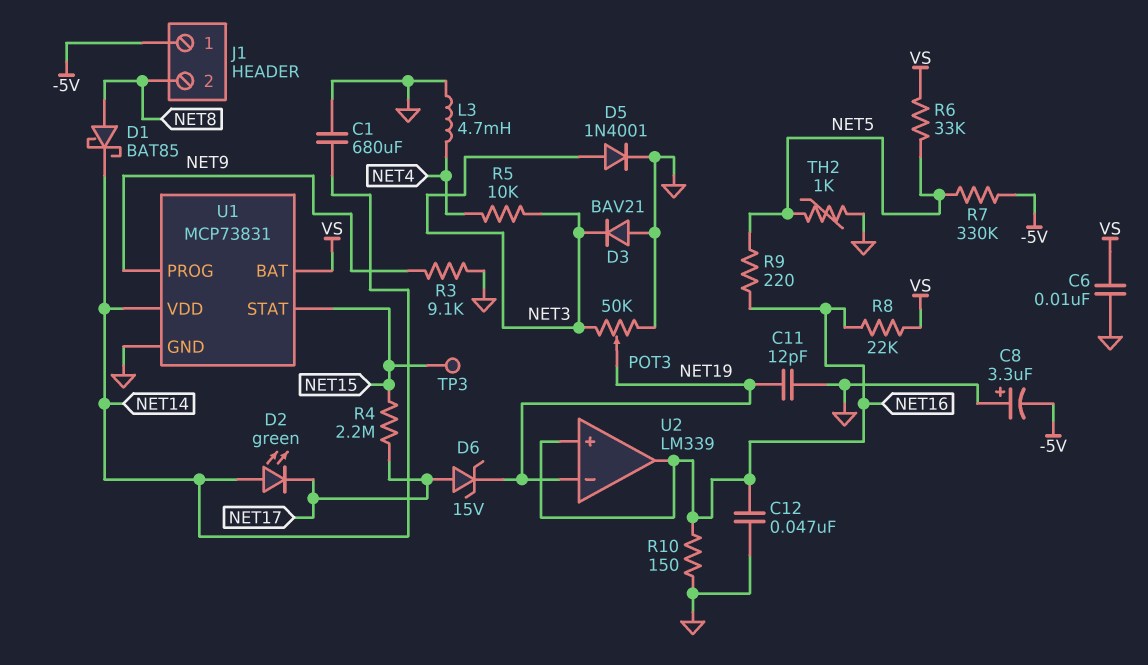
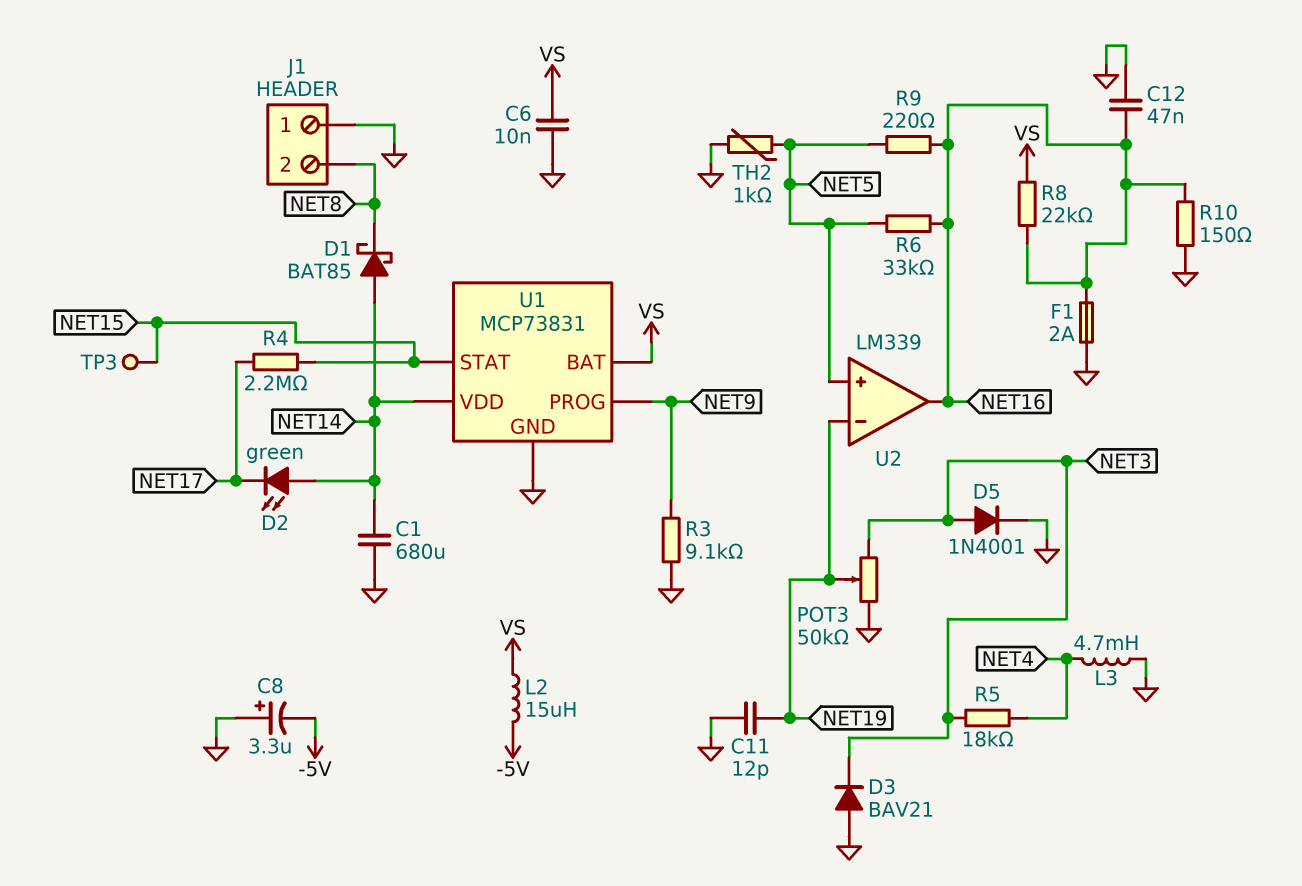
D1: schottky BAT85 (A NET8, K NET14) -> schottky BAT85 (A NET14, K NET8)
D6: zener 15V (A NET17, K NET19) -> none
F1: none -> 2A (GND, NET16)
J1 pin 1: -5V -> GND
L2: none -> 15uH (-5V, VS)
R5: 10k (NET3, NET4) -> 18k (NET3, NET4)
R6: 33k (NET5, VS) -> 33k (NET5, NET16)
R7: 330k (-5V, NET5) -> none
U2 pin in+: NET16 -> NET5

